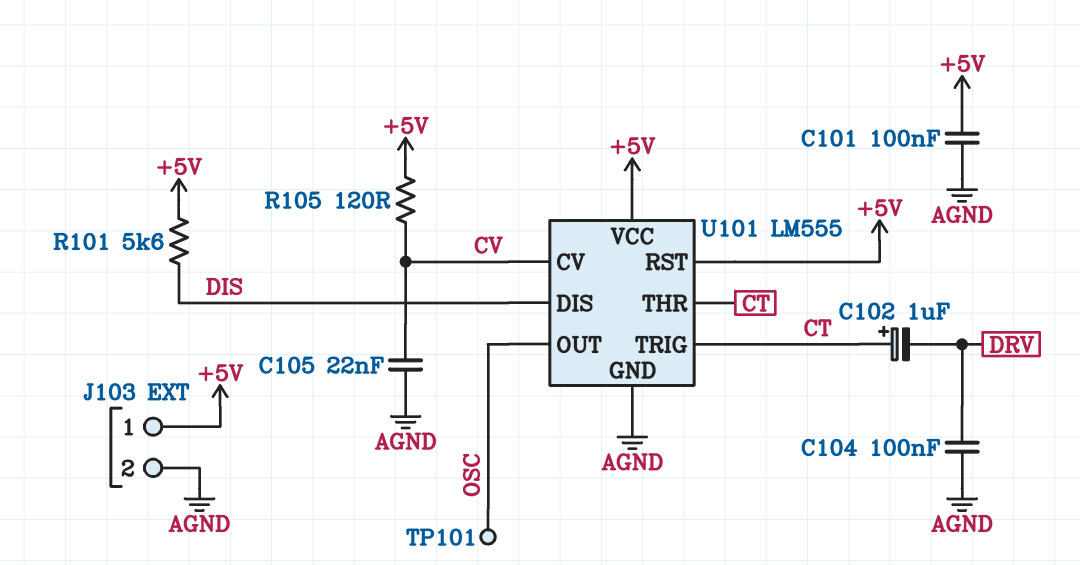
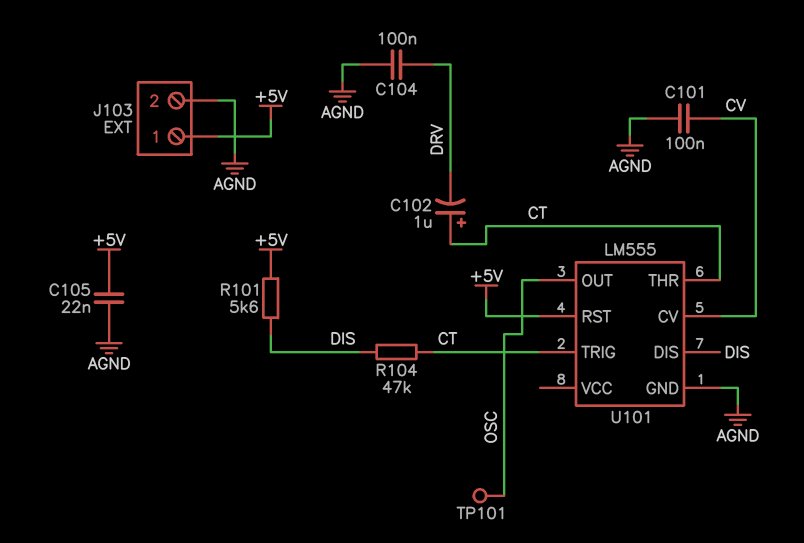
C101: 100nF (+5V, AGND) -> 100nF (AGND, CV)
C105: 22nF (AGND, CV) -> 22nF (+5V, AGND)
R104: none -> 47k (CT, DIS)
R105: 120 (+5V, CV) -> none
U101 pin VCC: +5V -> none

